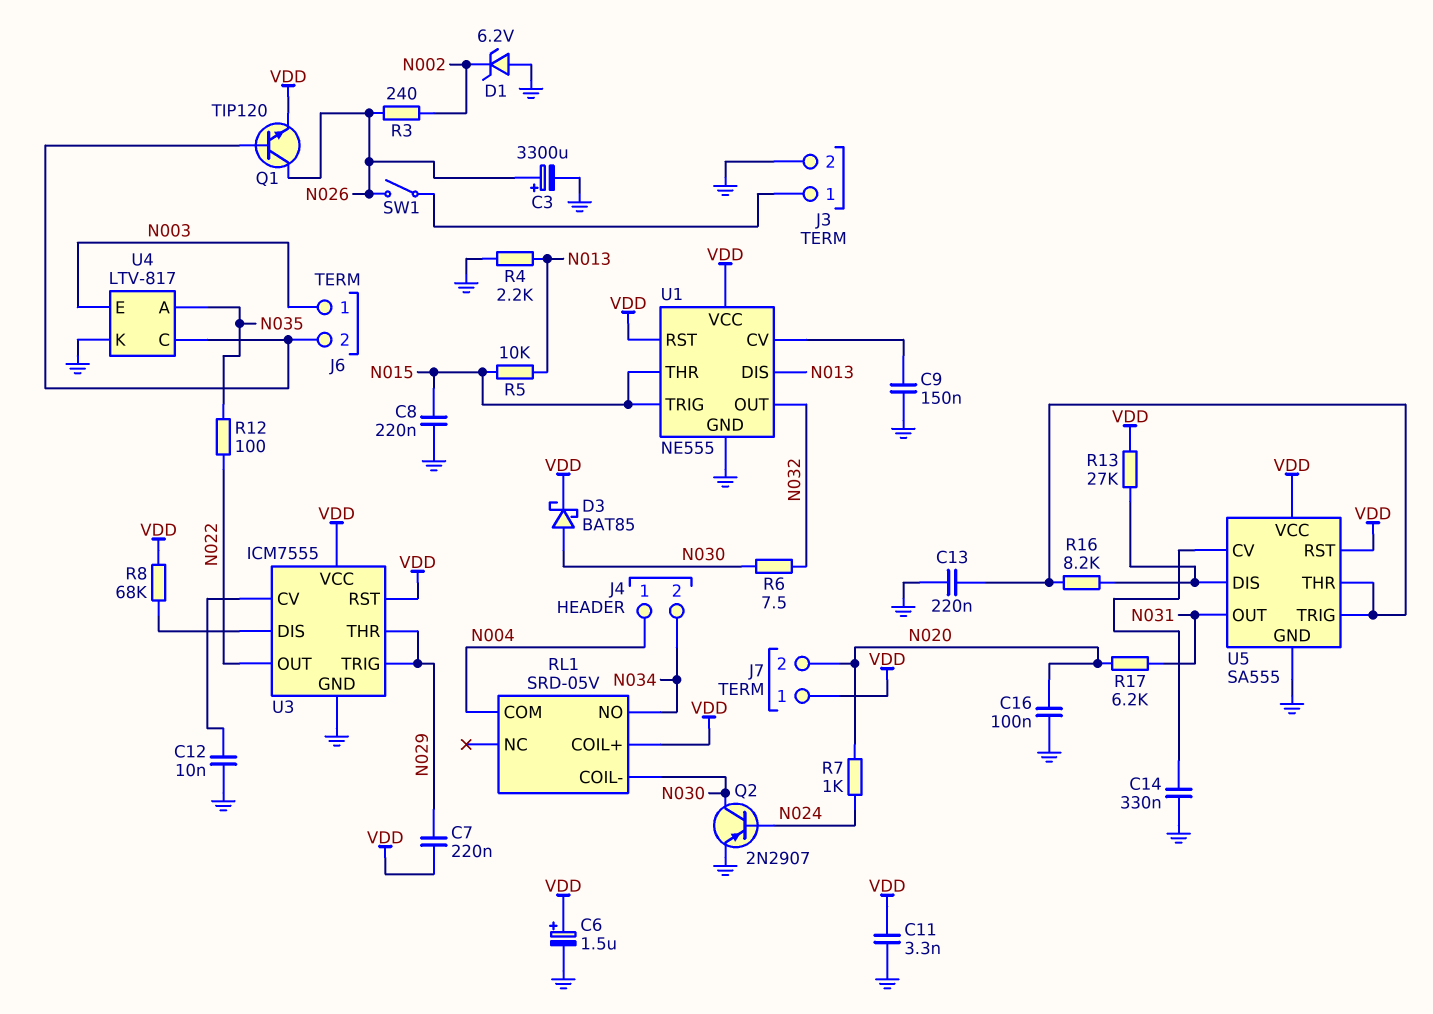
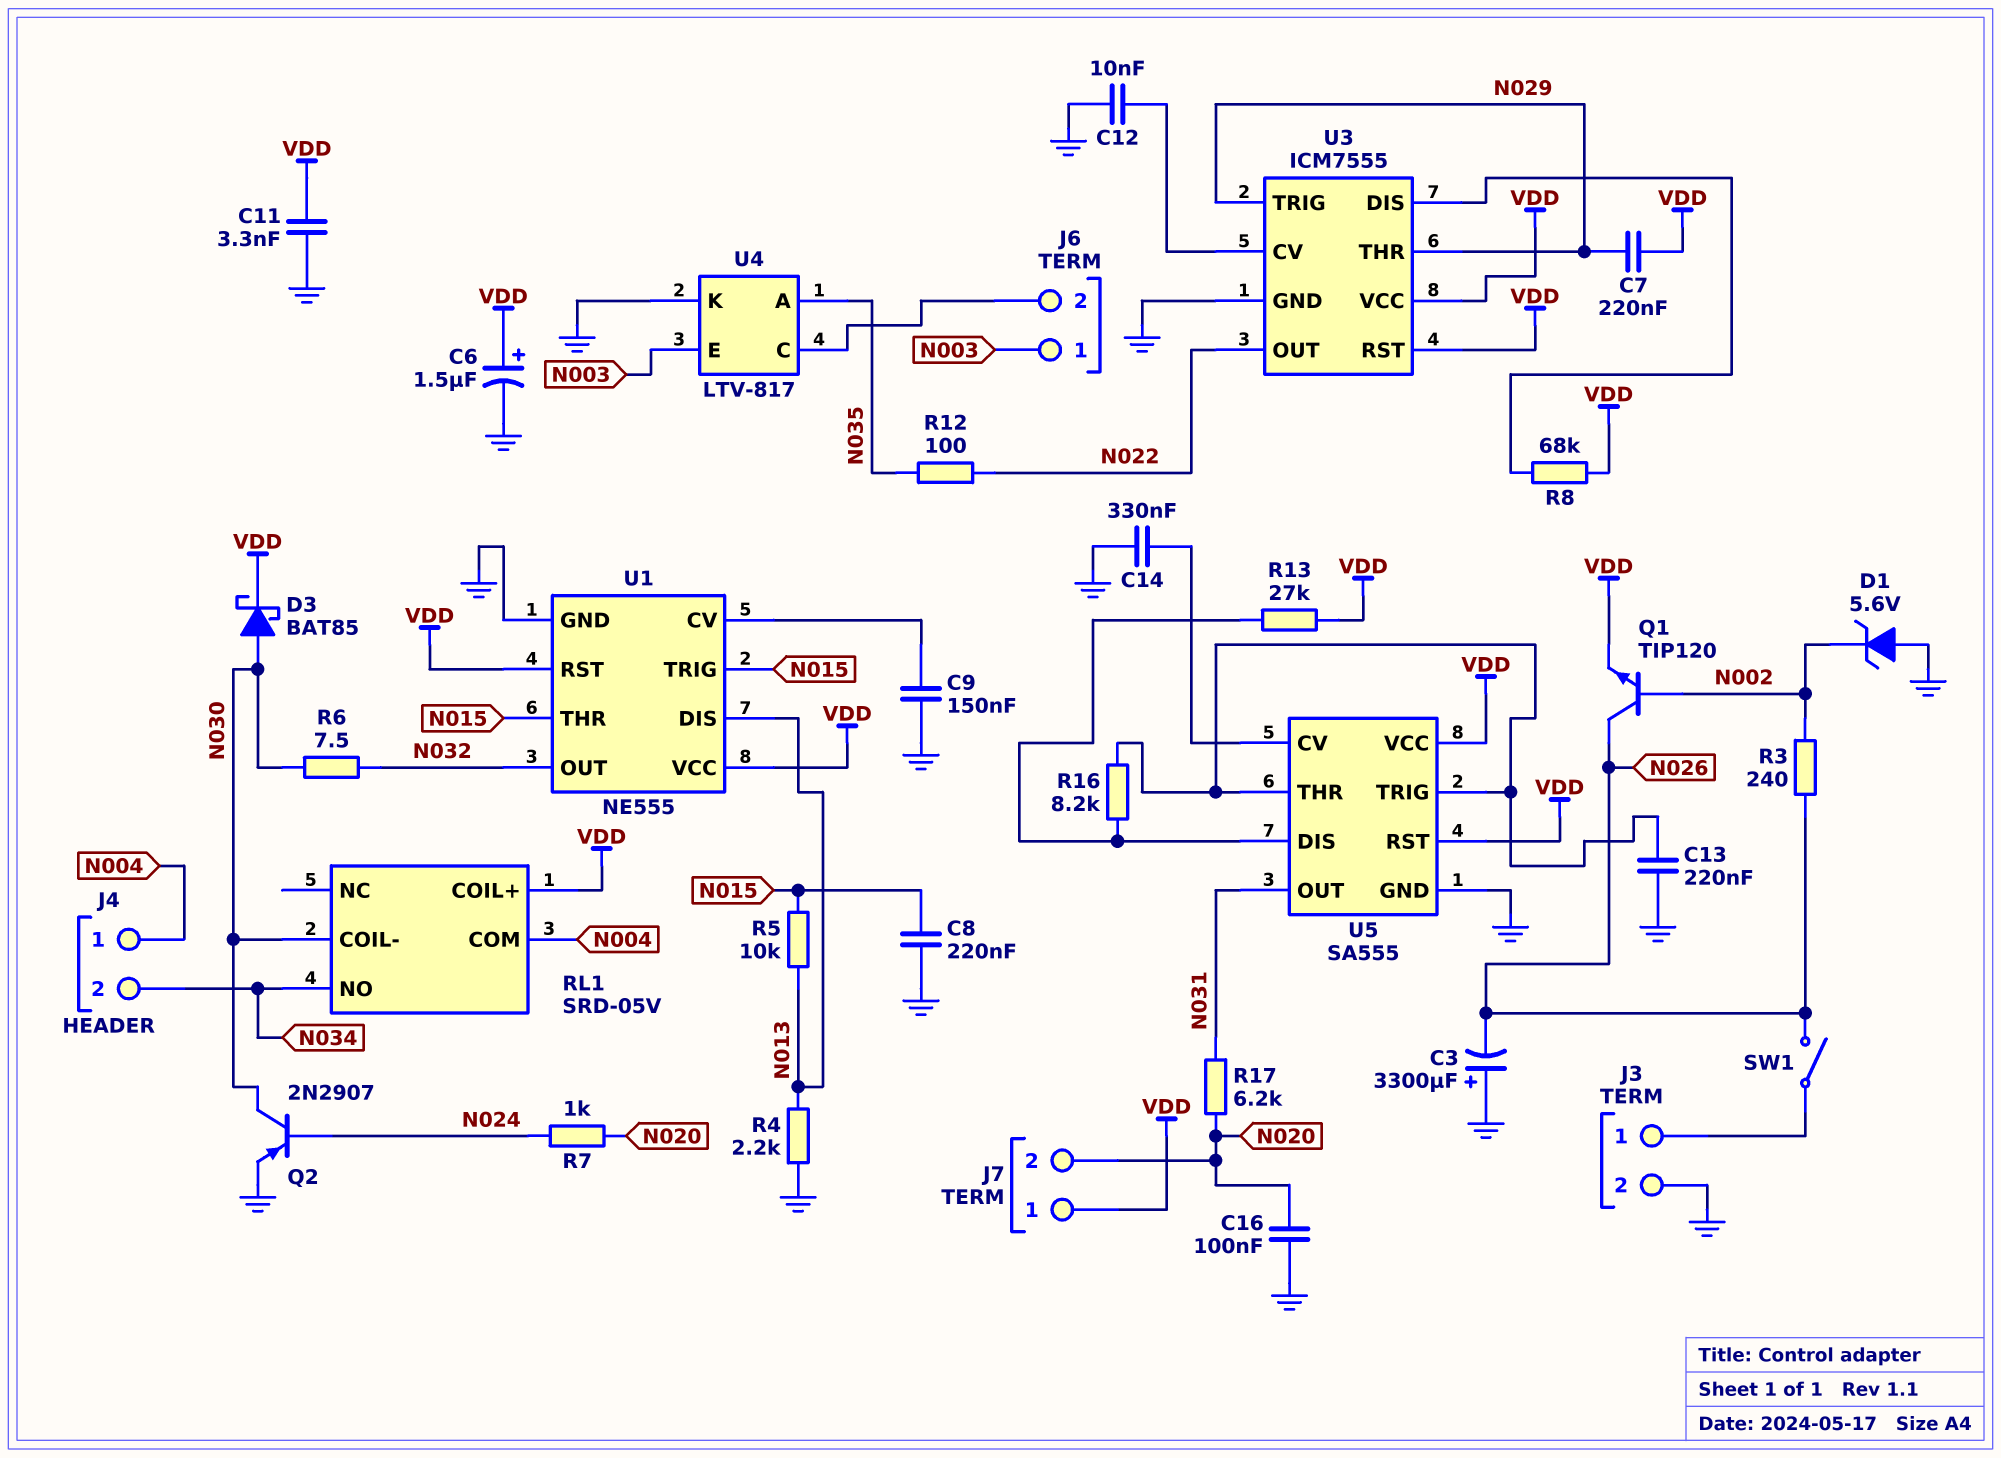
C3: 3300uF (plus N026, minus GND) -> 3300uF (plus GND, minus N026)
D1: zener 6.2V (A GND, K N002) -> zener 5.6V (A GND, K N002)
Q1: NPN TIP120 (B J6/2, C N026, E VDD) -> NPN TIP120 (B N002, C N026, E VDD)

